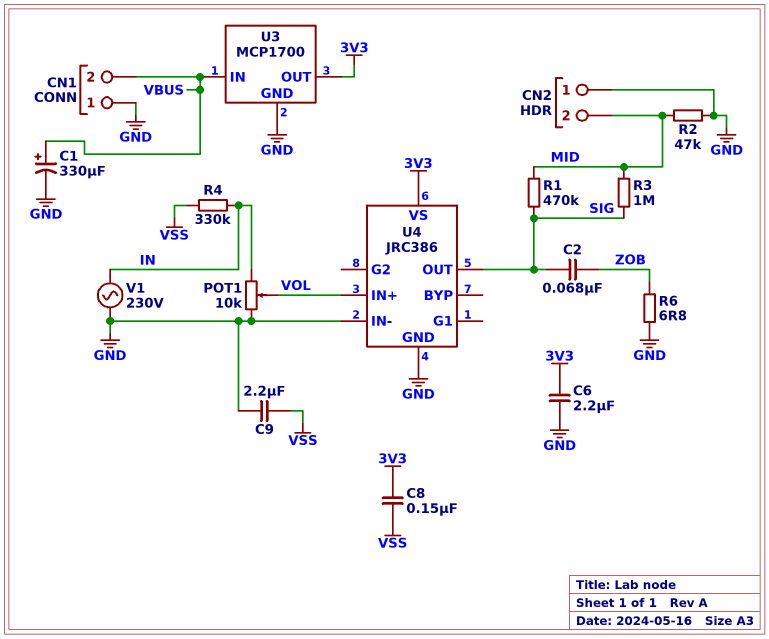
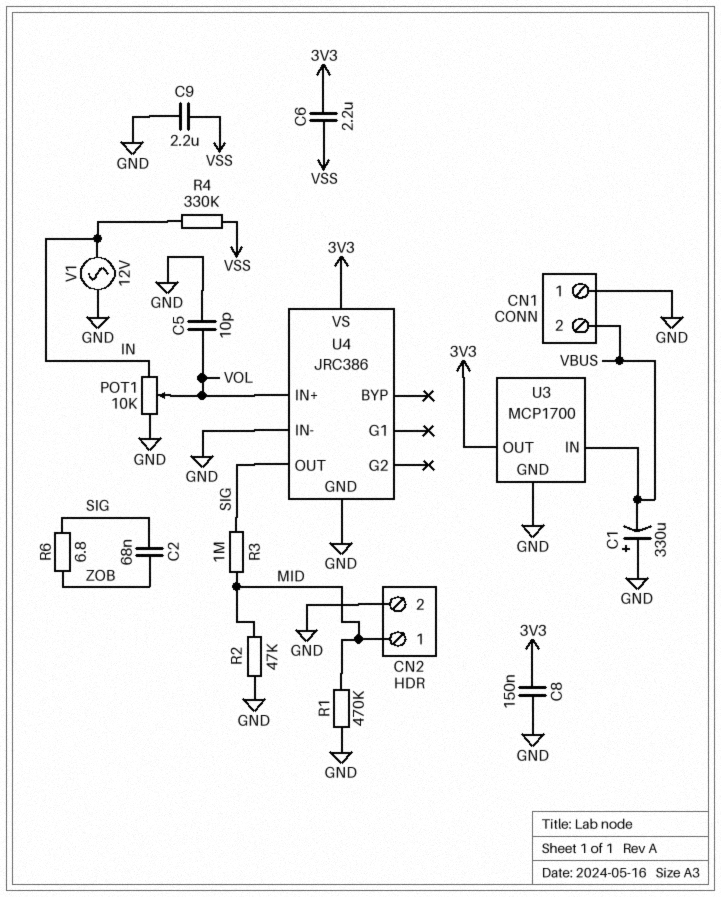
C1: 330uF (plus VBUS, minus GND) -> 330uF (plus GND, minus VBUS)
C5: none -> 10pF (GND, VOL)
C6: 2.2uF (3V3, GND) -> 2.2uF (3V3, VSS)
C8: 150nF (3V3, VSS) -> 150nF (3V3, GND)
CN2 pin 1: GND -> MID
CN2 pin 2: MID -> GND
R1: 470k (MID, SIG) -> 470k (GND, MID)
R6: 6.8 (GND, ZOB) -> 6.8 (SIG, ZOB)
V1: AC 230V (GND, IN) -> AC 12V (GND, IN)

